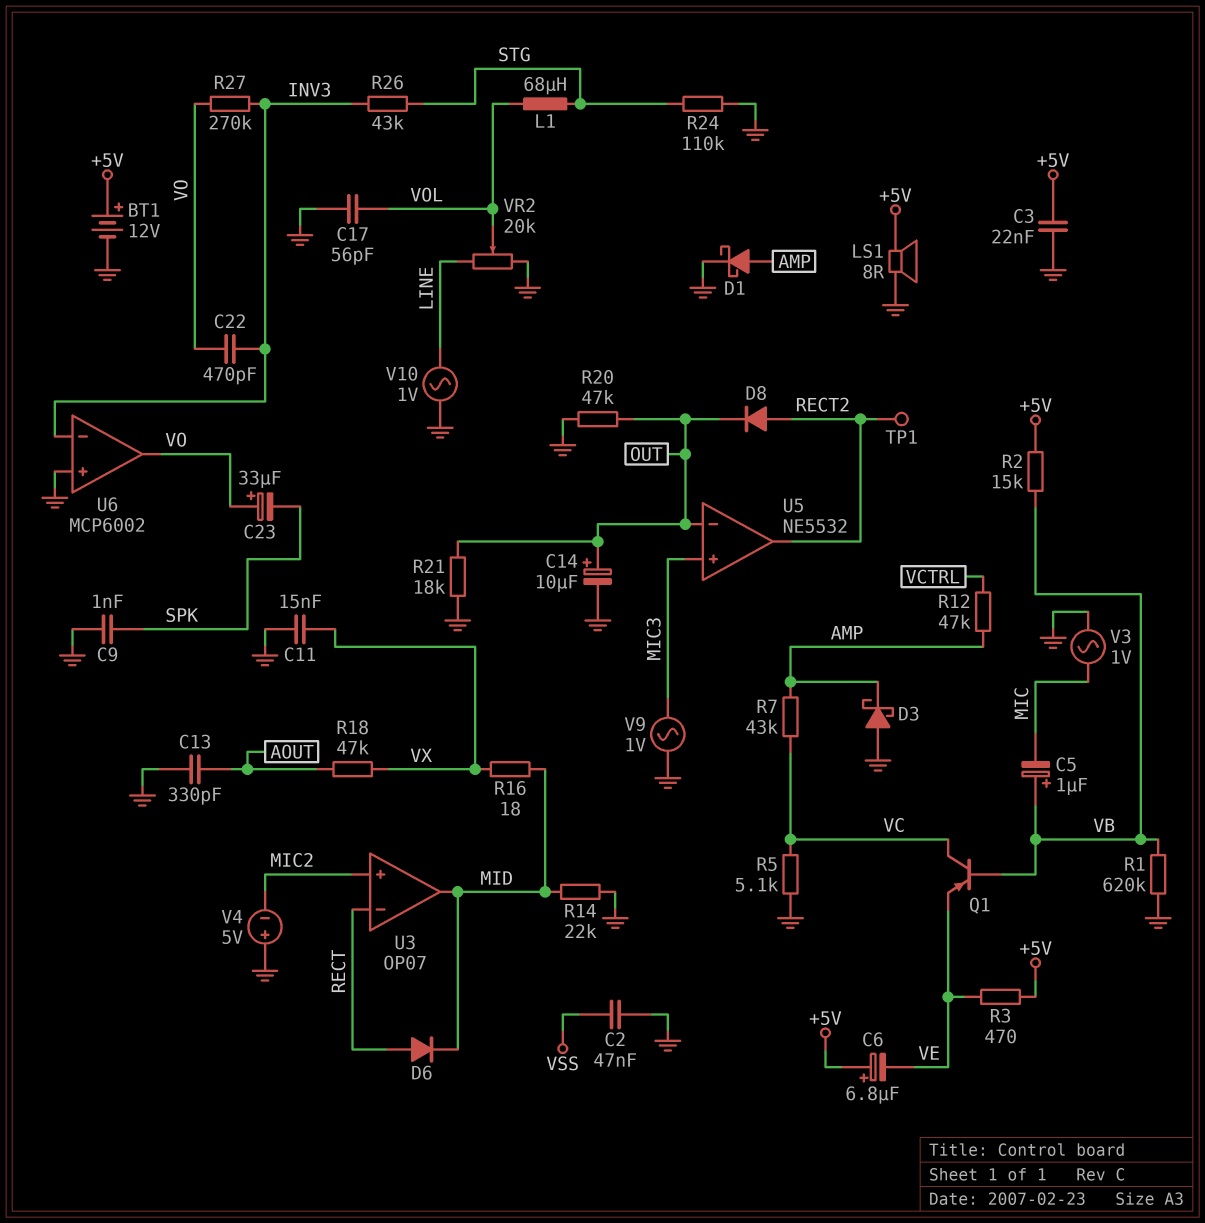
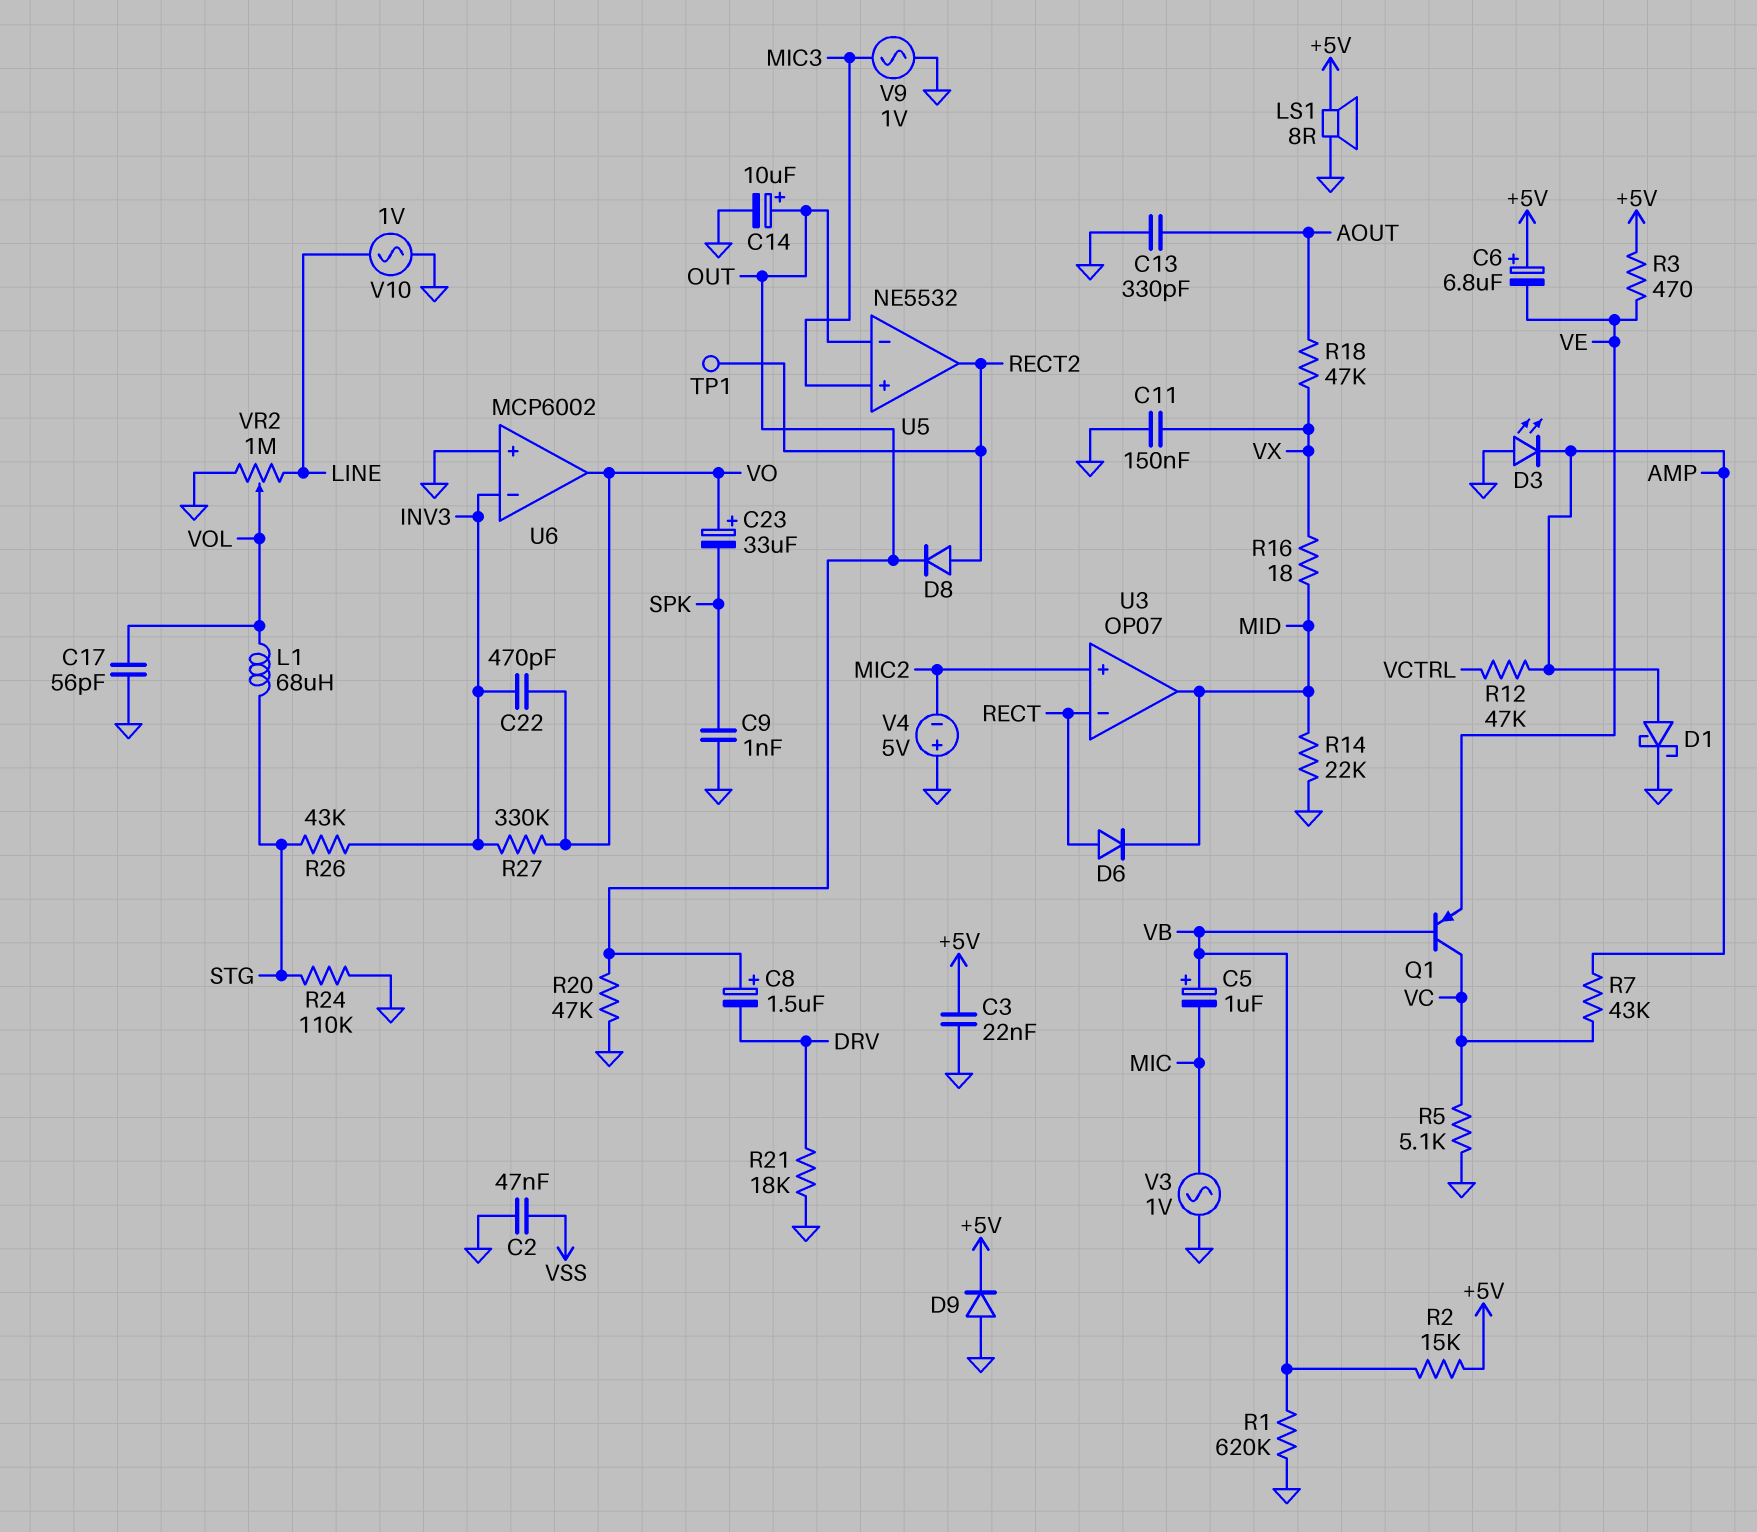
BT1: 12V (plus +5V, minus GND) -> none
C8: none -> 1.5uF (plus OUT, minus DRV)
C11: 15nF (GND, VX) -> 150nF (GND, VX)
D3: schottky (A GND, K AMP) -> LED (A GND, K AMP)
D9: none -> diode (A GND, K +5V)
R21: 18k (GND, OUT) -> 18k (DRV, GND)
R27: 270k (INV3, VO) -> 330k (INV3, VO)
VR2: 20k (GND, LINE, wiper VOL) -> 1M (GND, LINE, wiper VOL)

